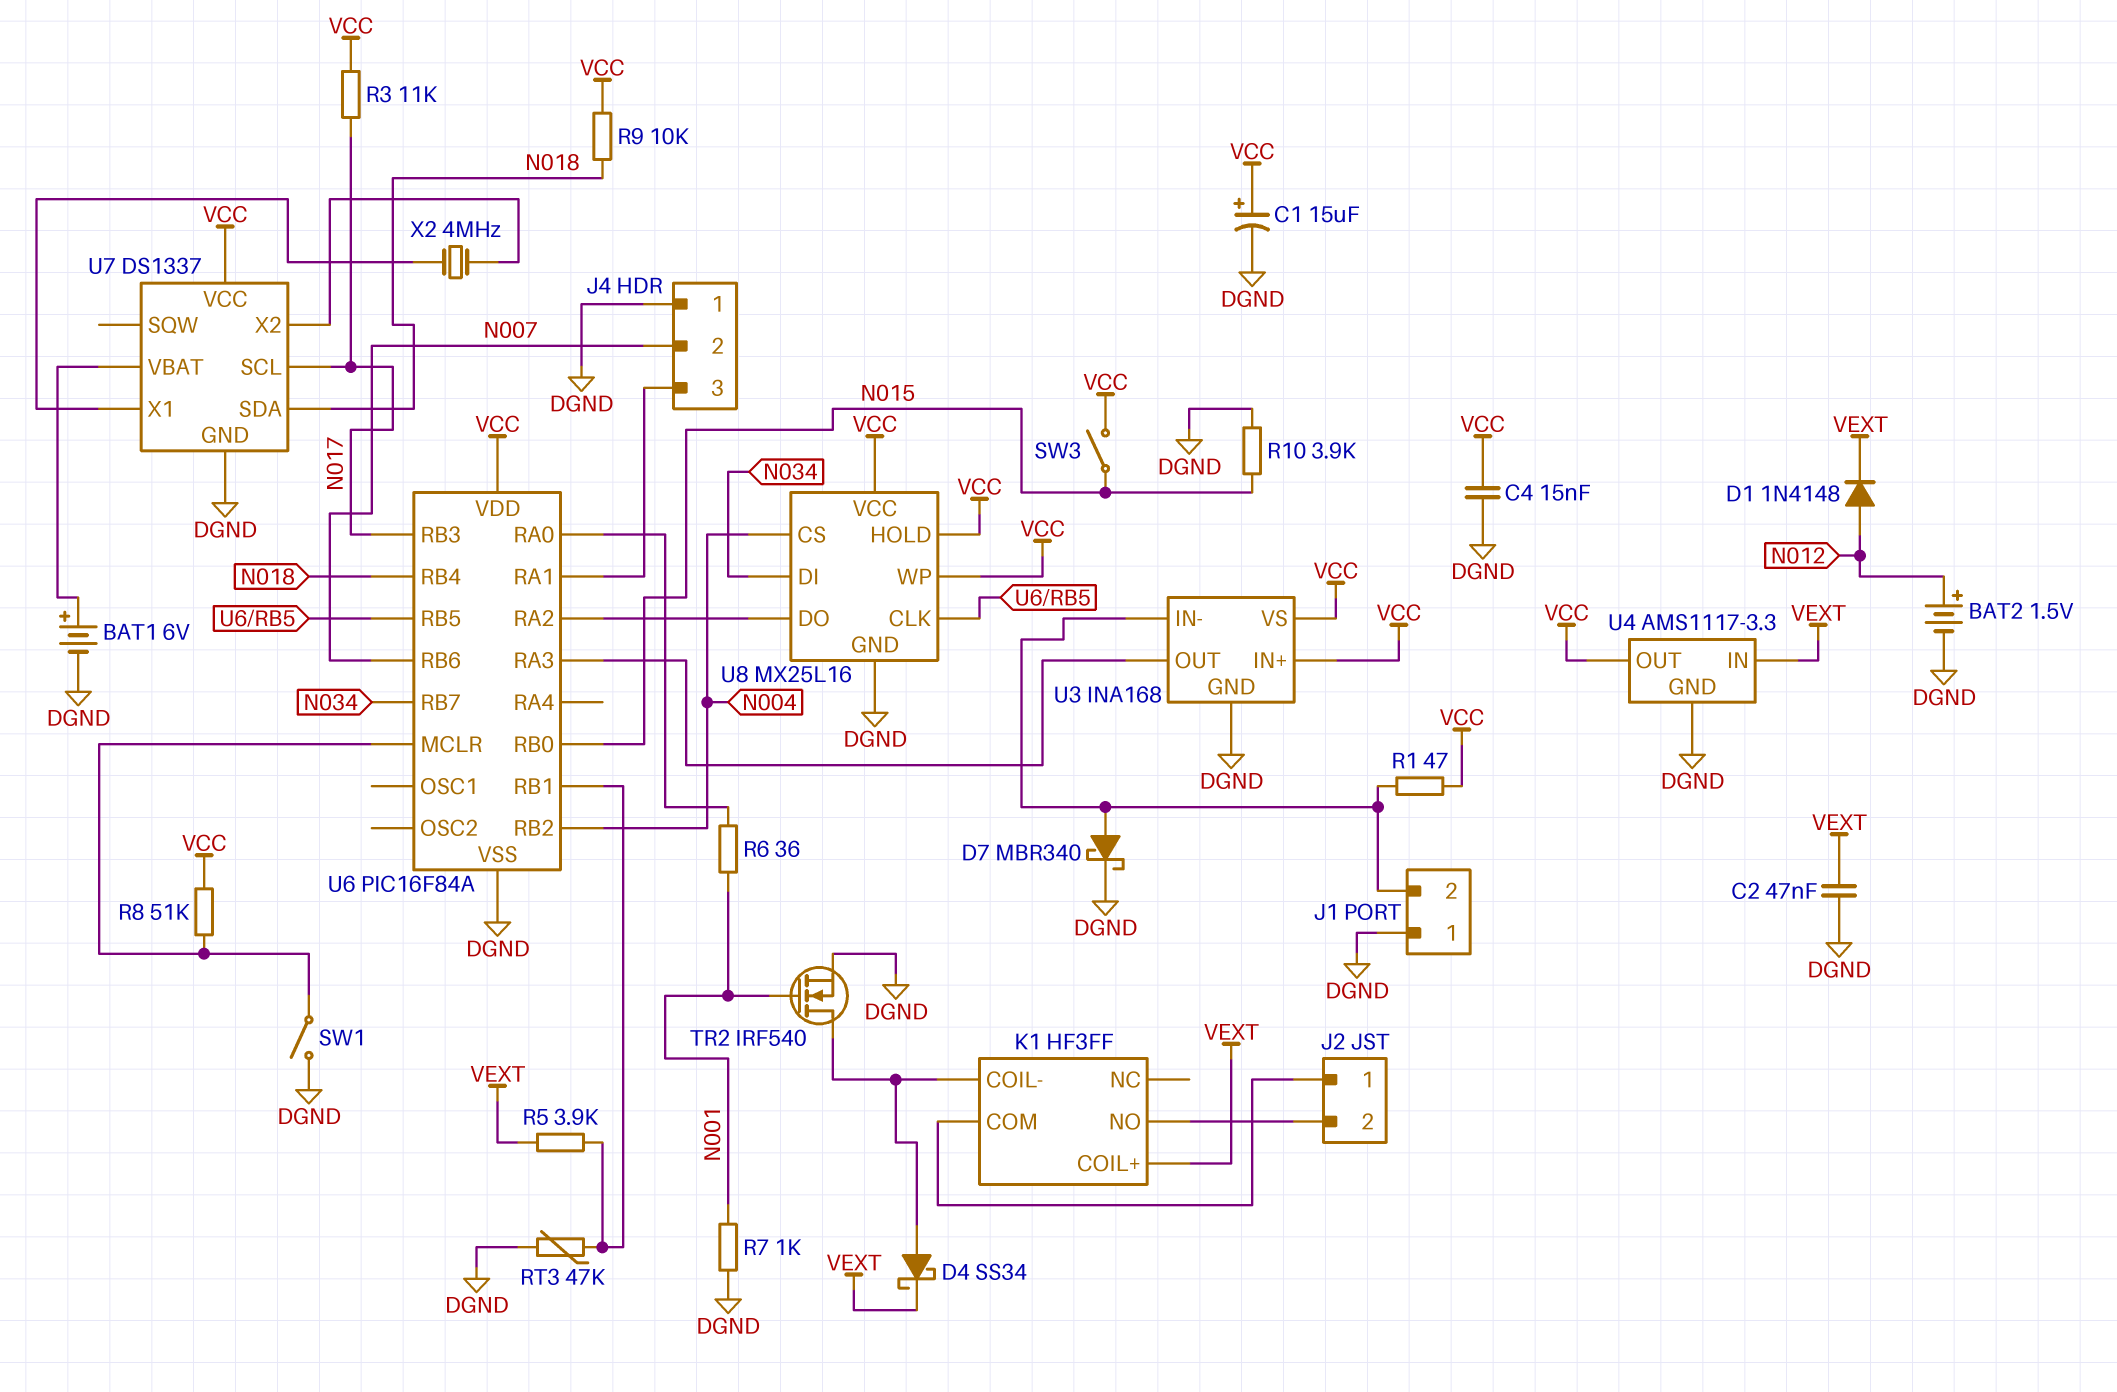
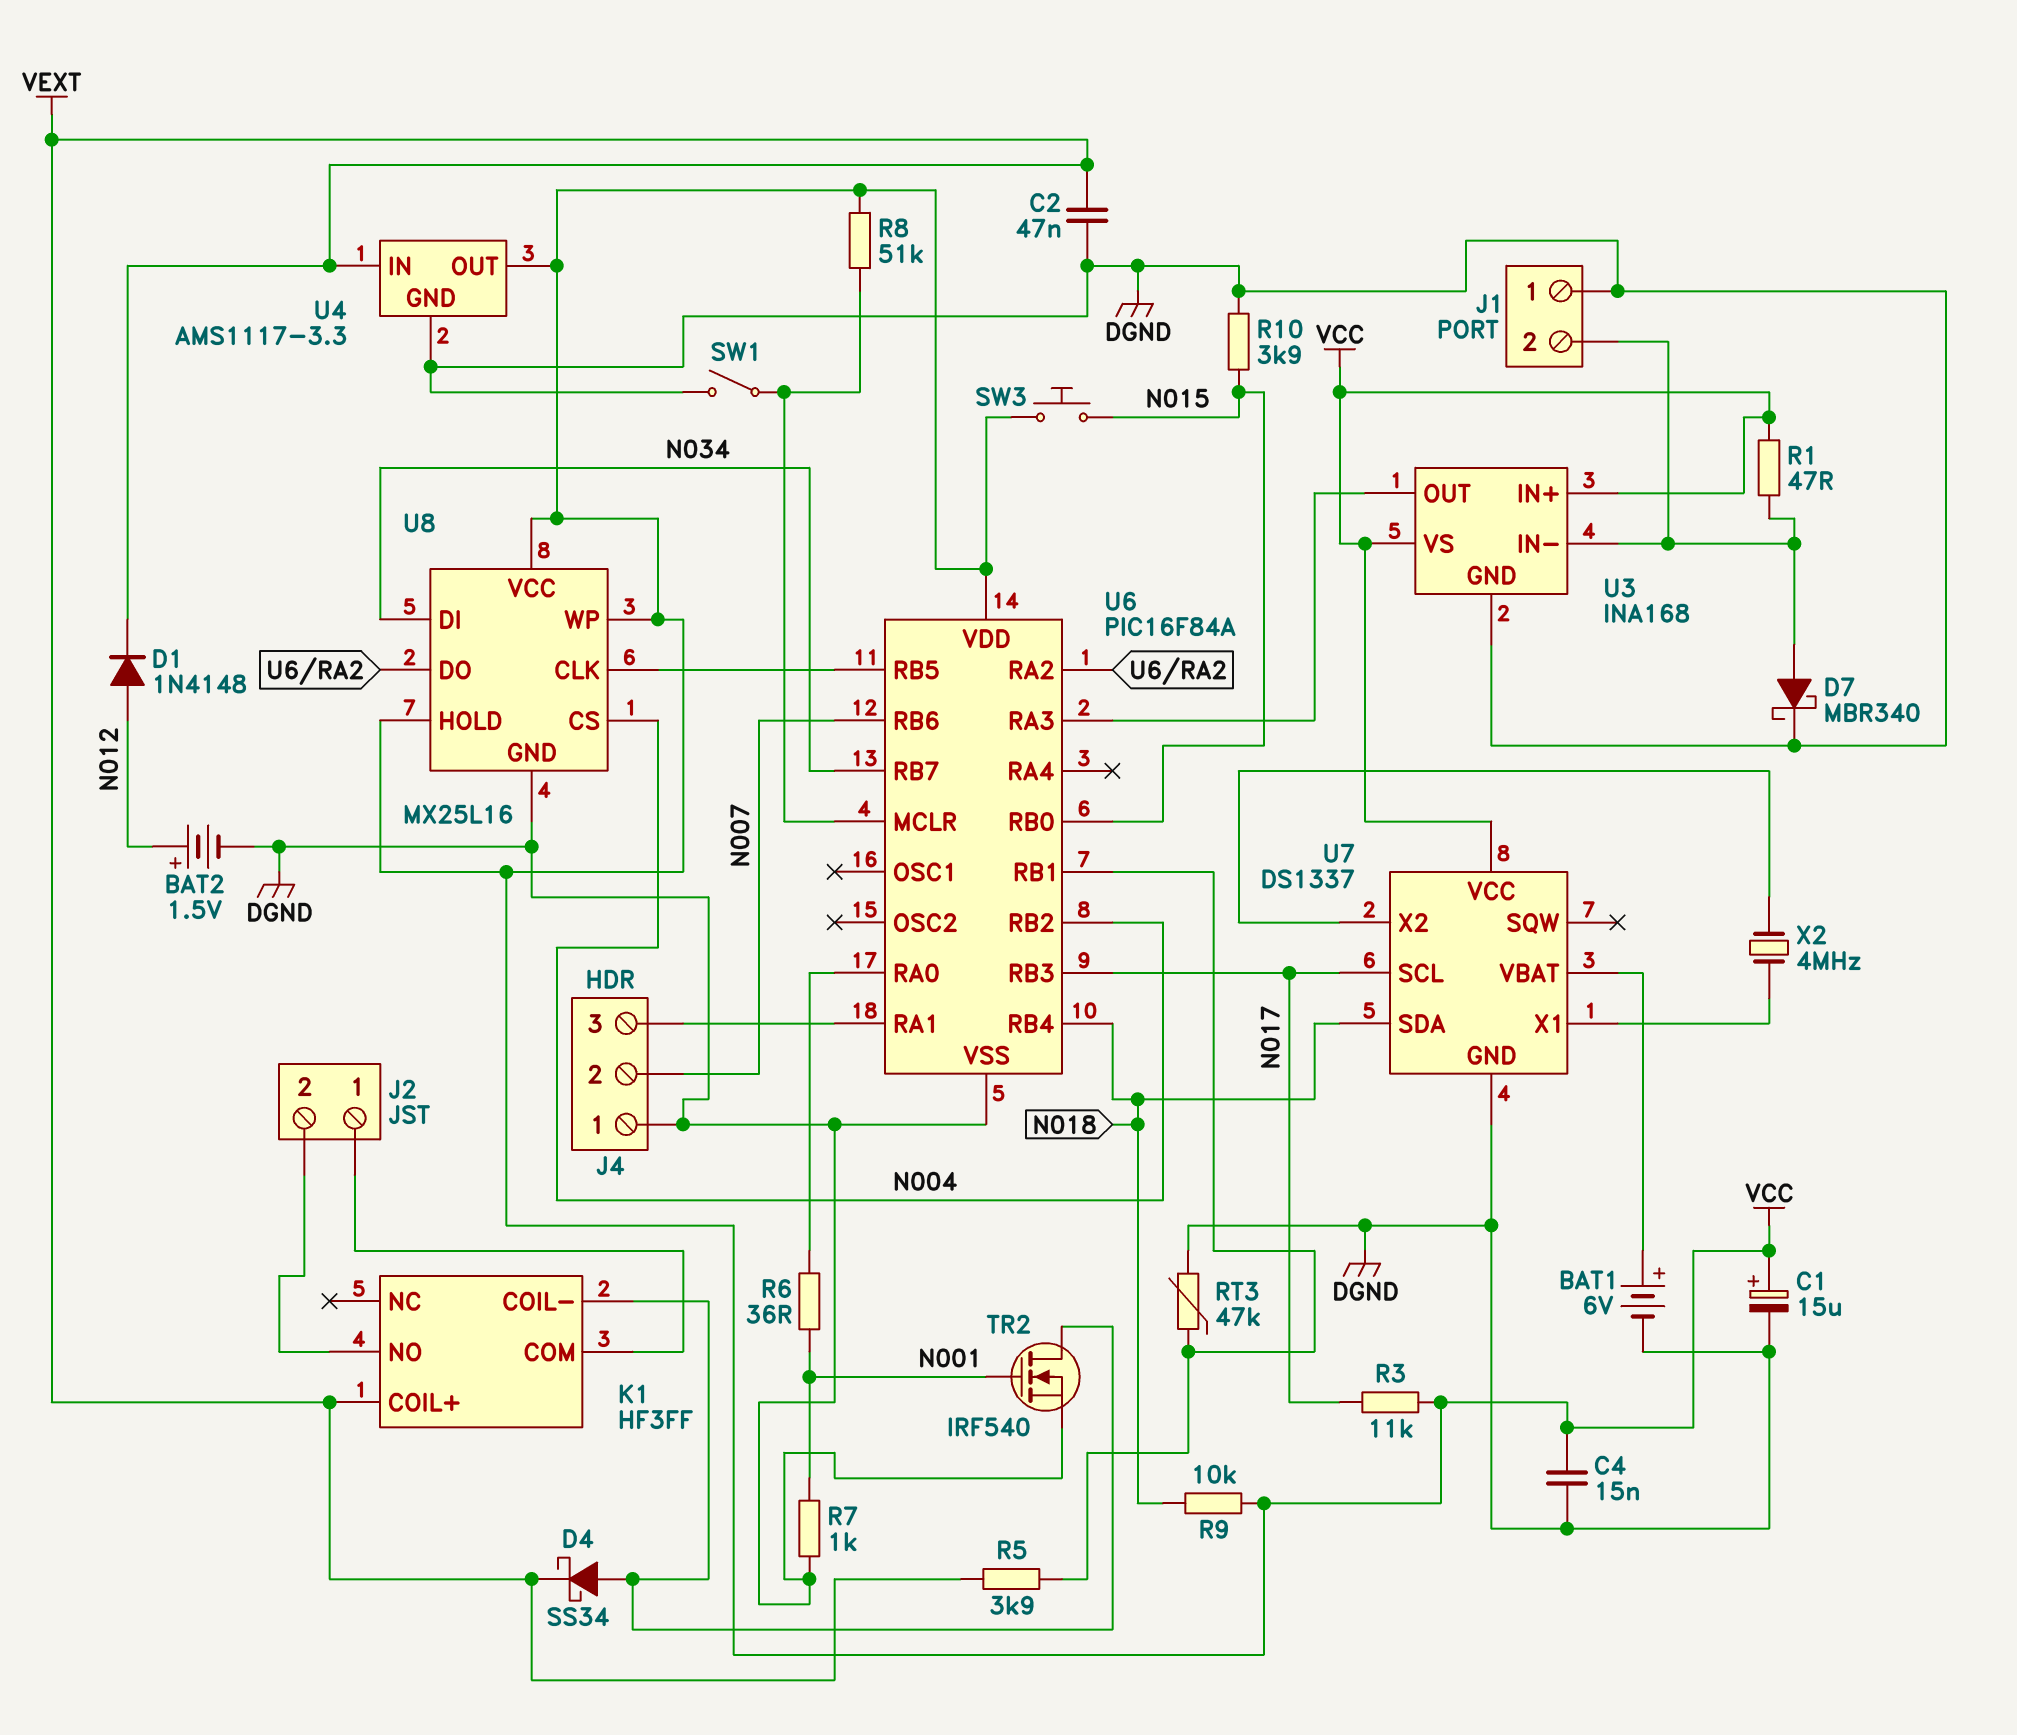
SW3: switch (N015, VCC) -> button (N015, VCC)

